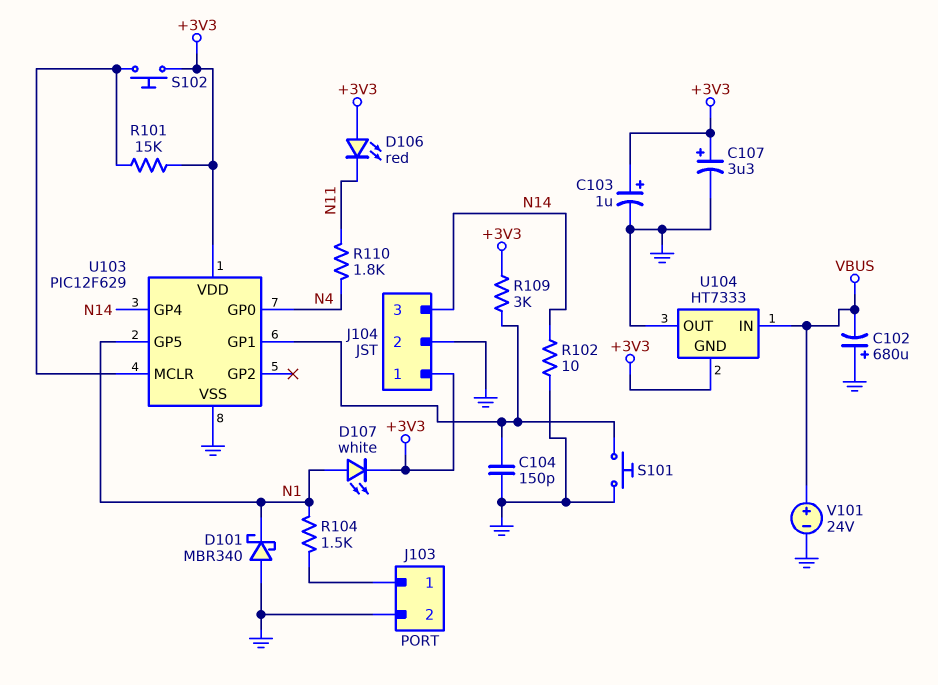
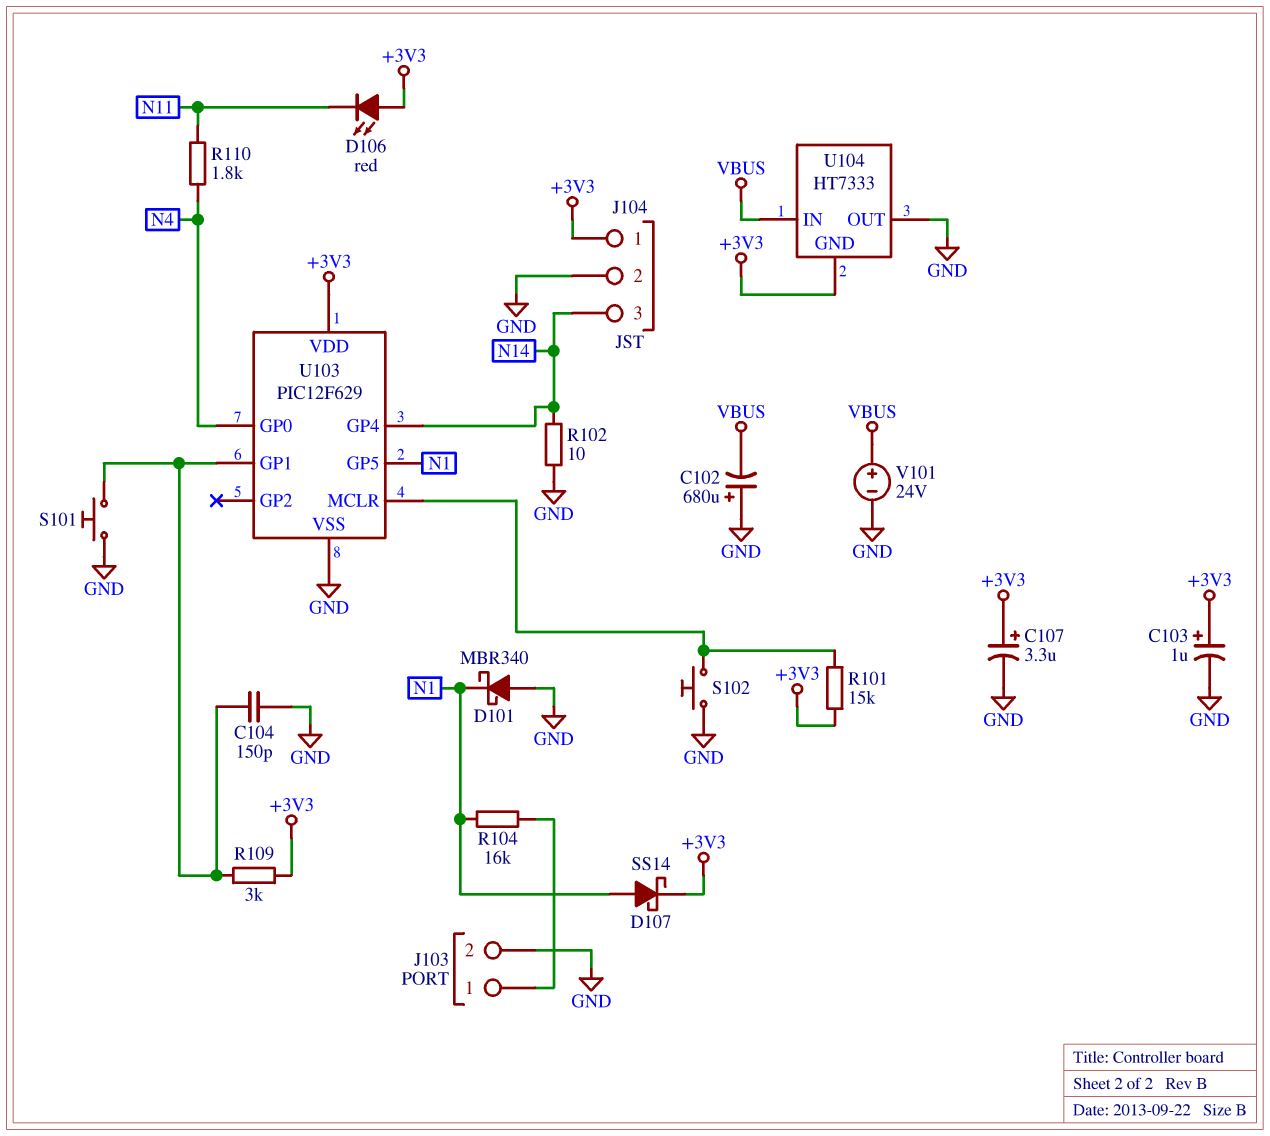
D107: LED white (A N1, K +3V3) -> schottky SS14 (A N1, K +3V3)
R104: 1.5k (J103/1, N1) -> 16k (J103/1, N1)
S102: button (+3V3, U103/MCLR) -> button (GND, U103/MCLR)

